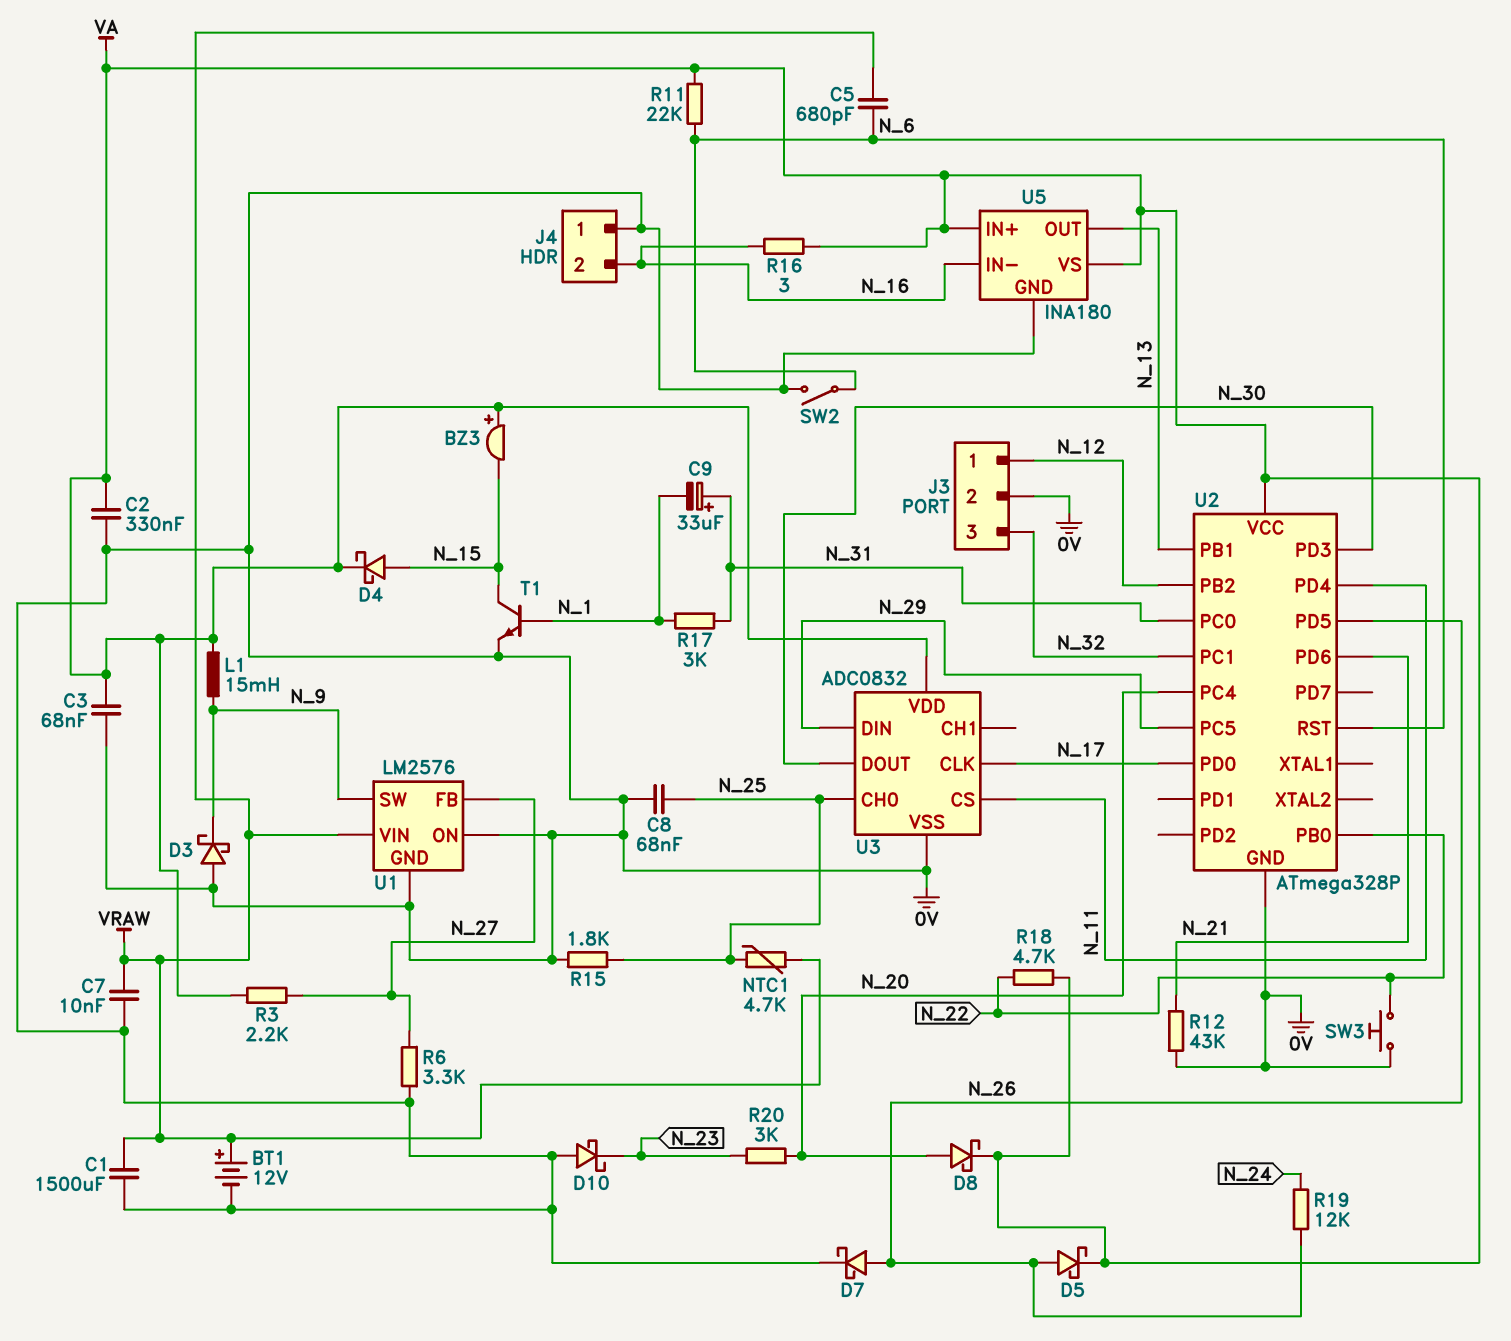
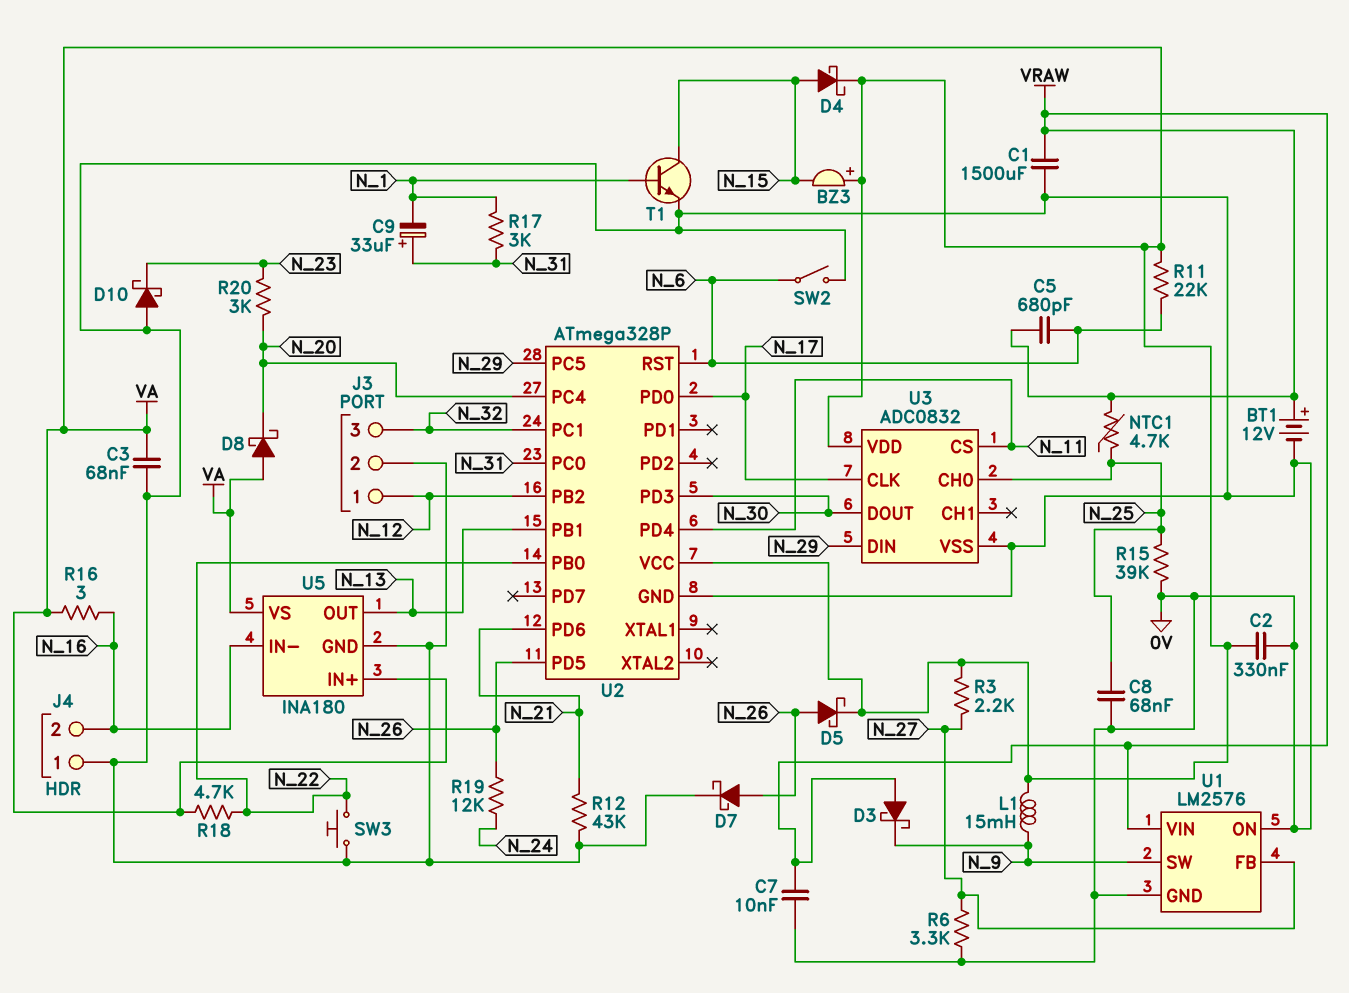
D3: schottky (A 0V, K N_9) -> schottky (A VRAW, K N_9)
D8: schottky (A N_20, K VA) -> schottky (A VA, K N_20)
R15: 1.8k (0V, N_25) -> 39k (0V, N_25)

